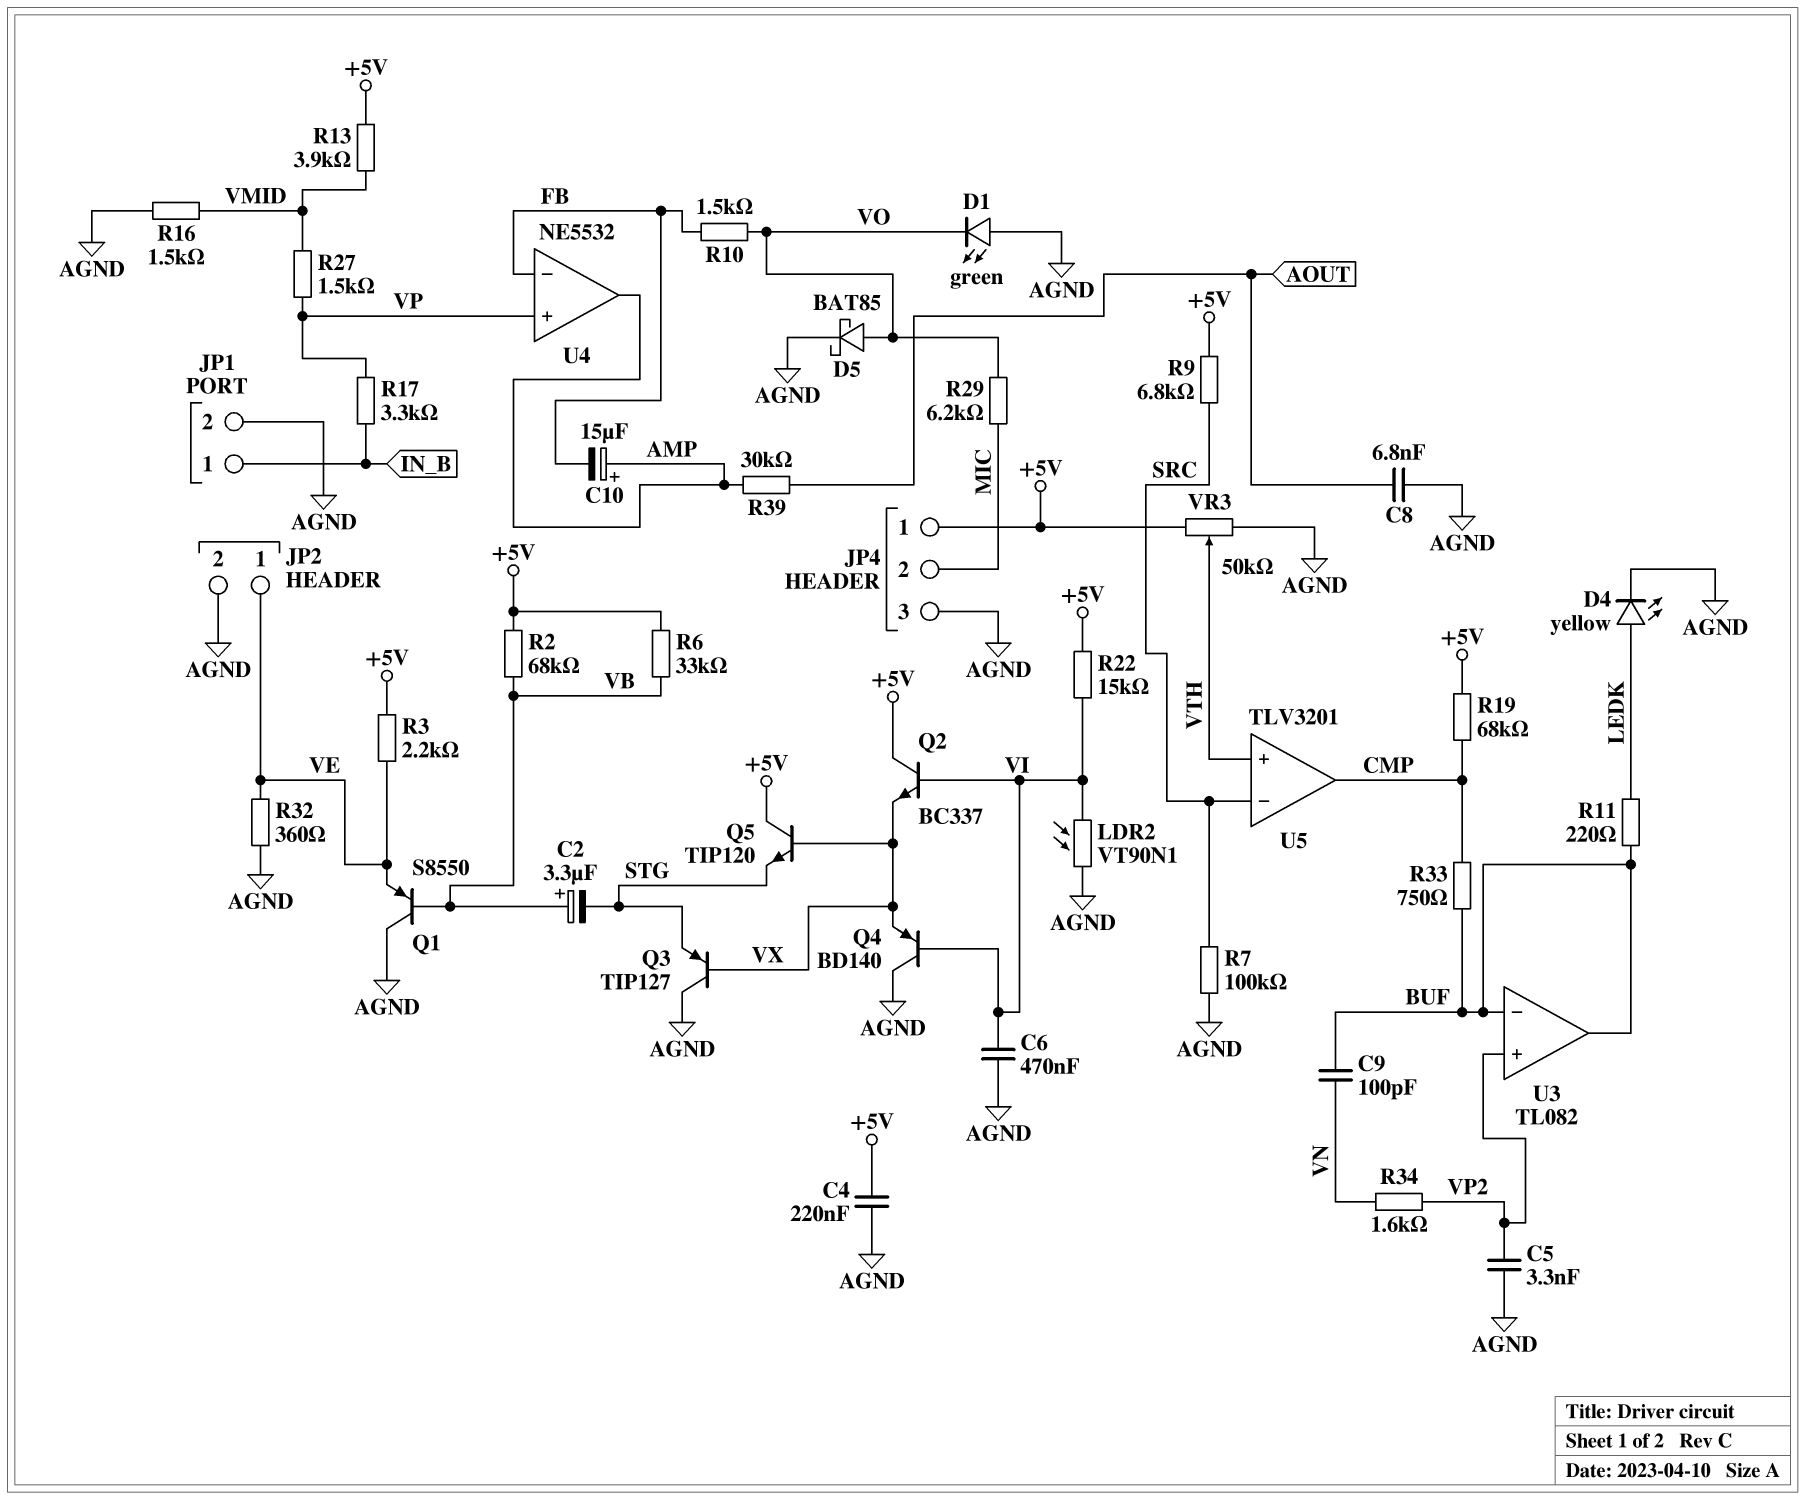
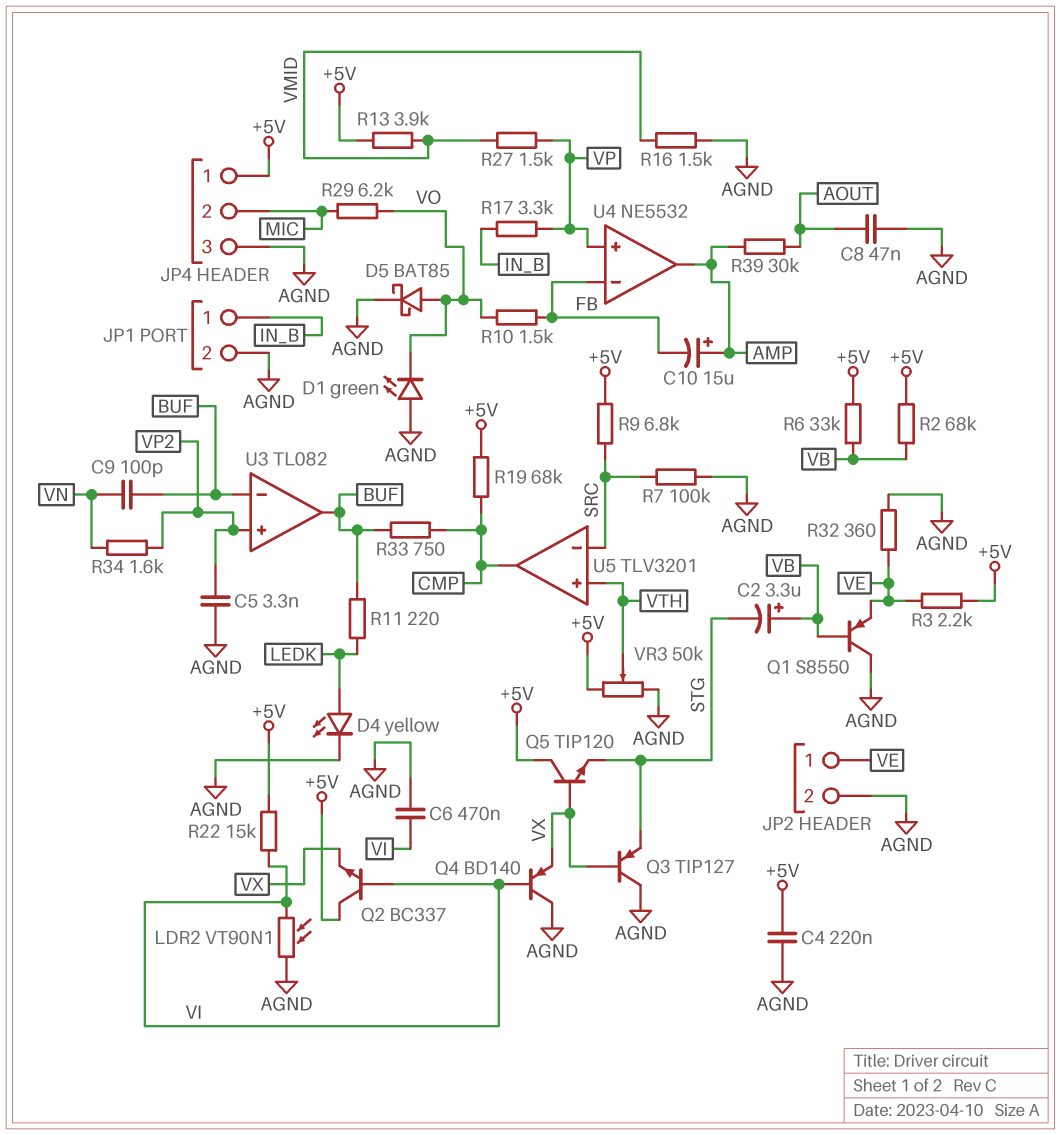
C8: 6.8nF (AGND, AOUT) -> 47nF (AGND, AOUT)

